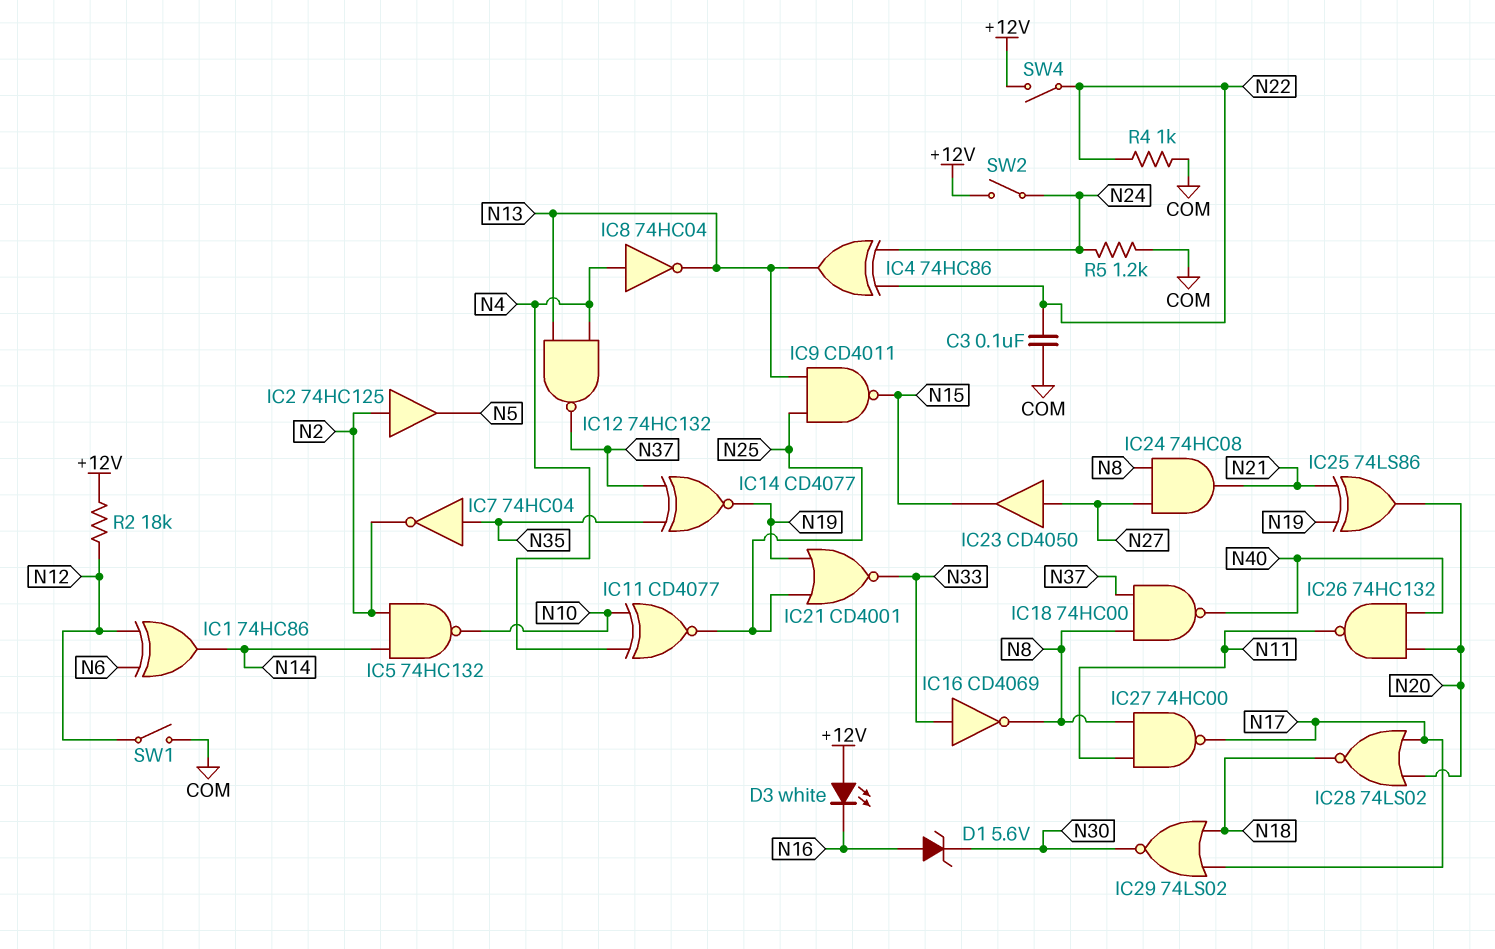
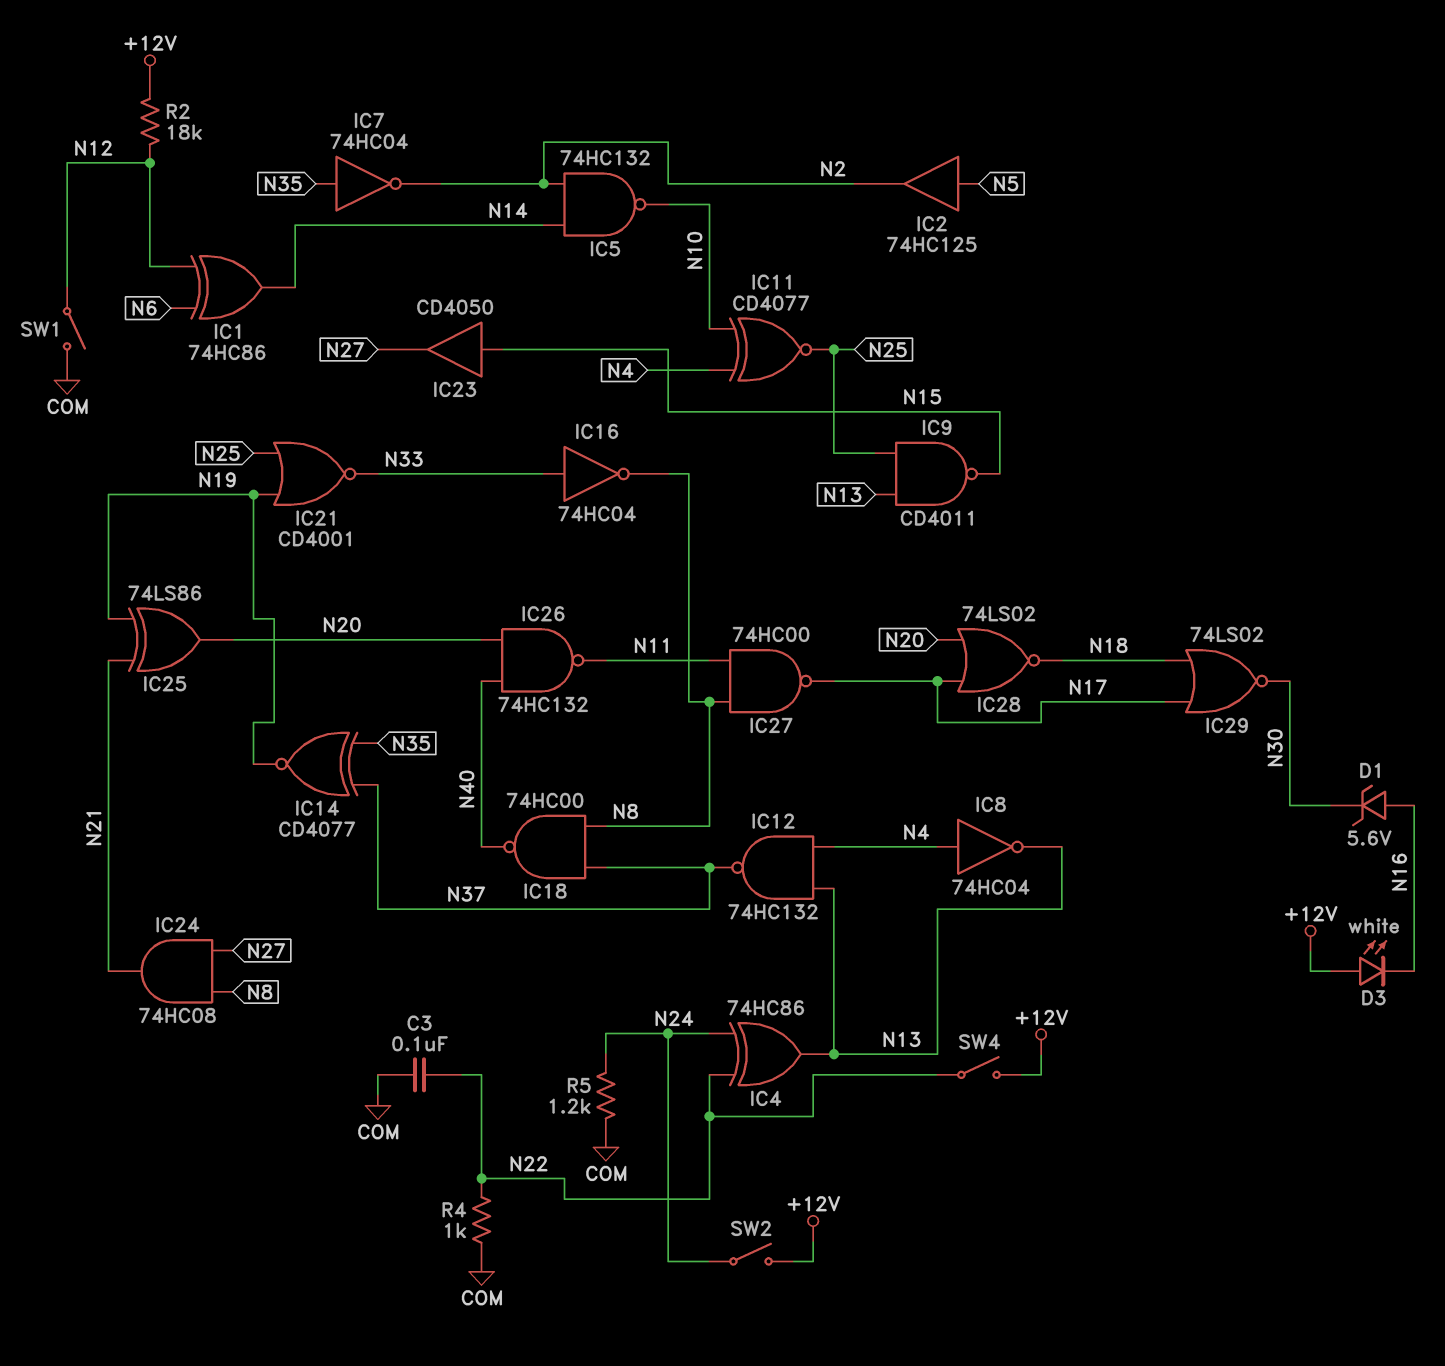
IC2: buffer 74HC125 (in N2, out N5) -> buffer 74HC125 (in N5, out N2)
IC16: NOT CD4069 (in N33, out N8) -> NOT 74HC04 (in N33, out N8)
IC23: buffer CD4050 (in N27, out N15) -> buffer CD4050 (in N15, out N27)

